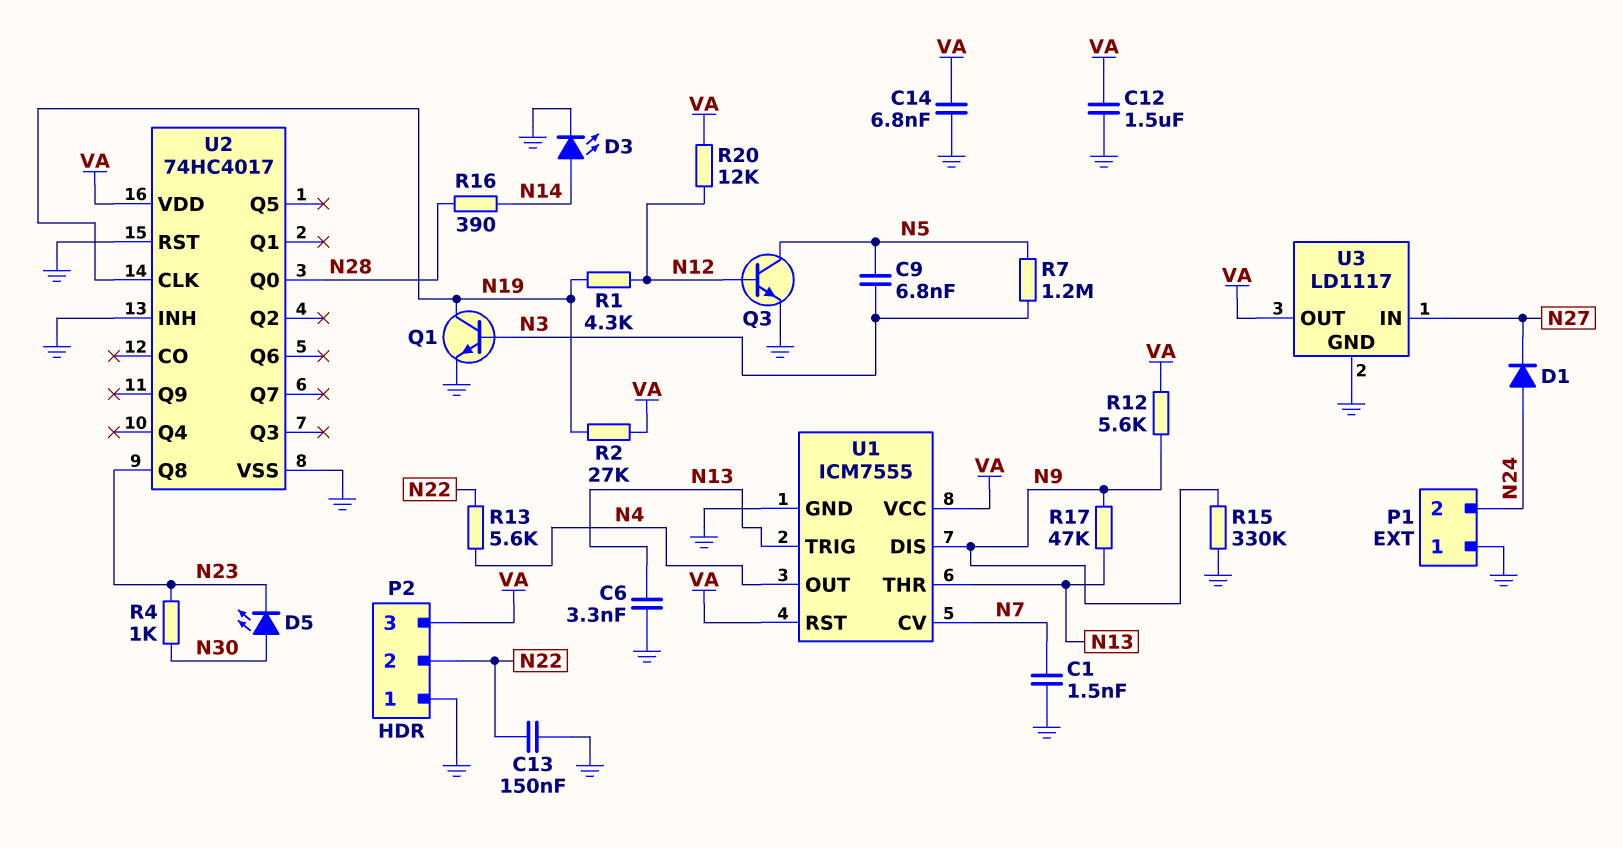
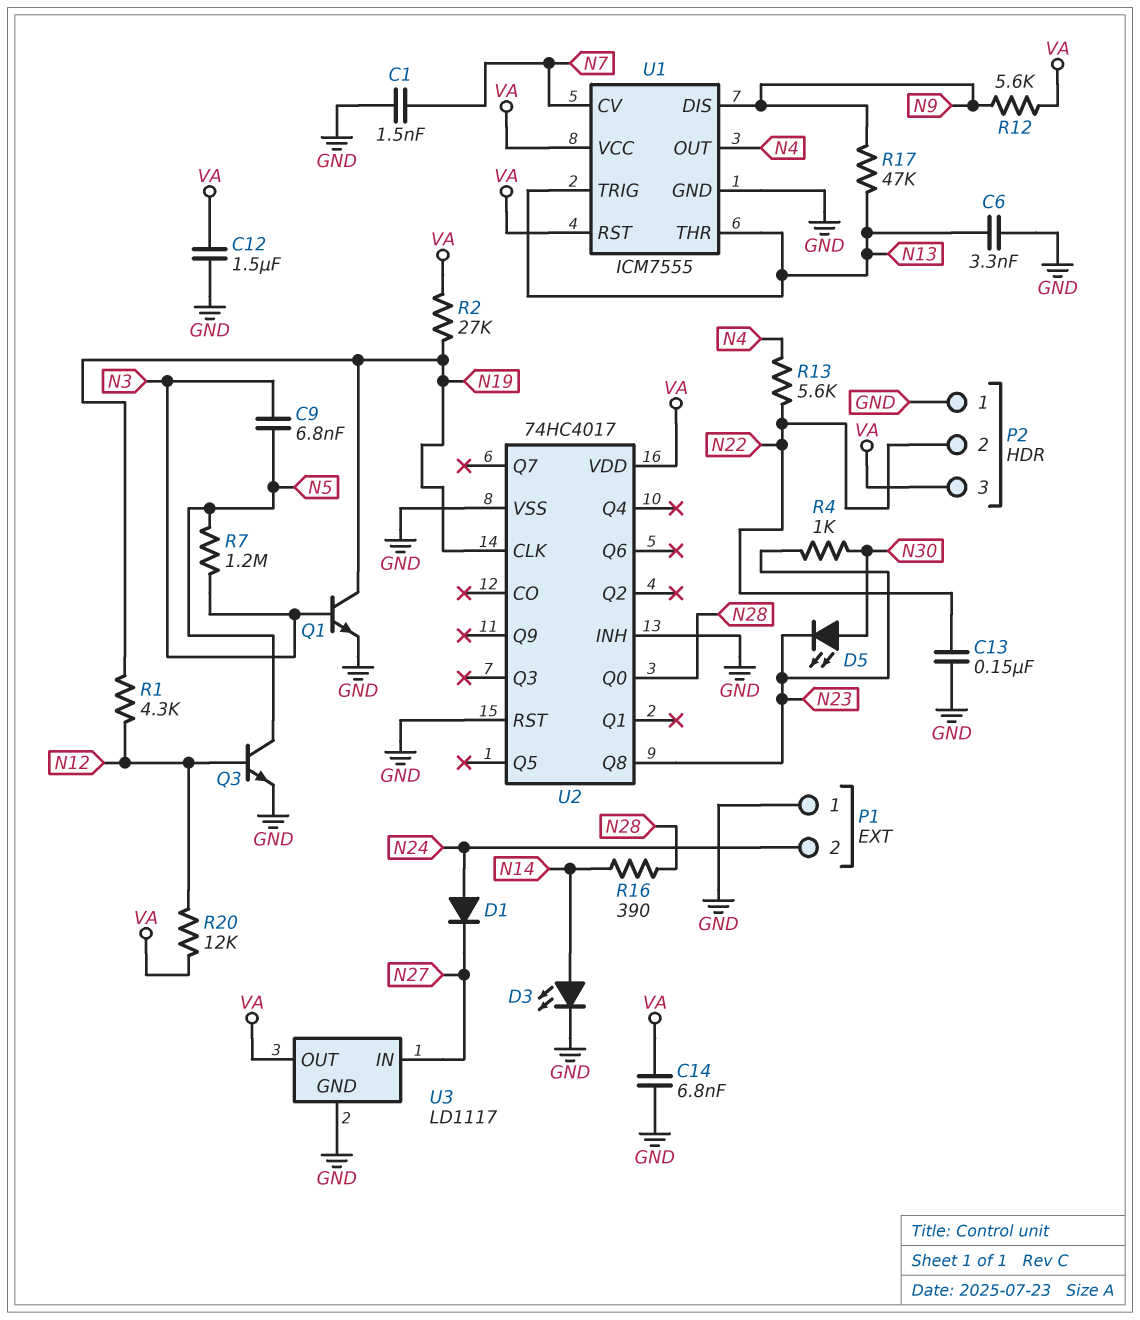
R15: 330k (GND, N9) -> none

